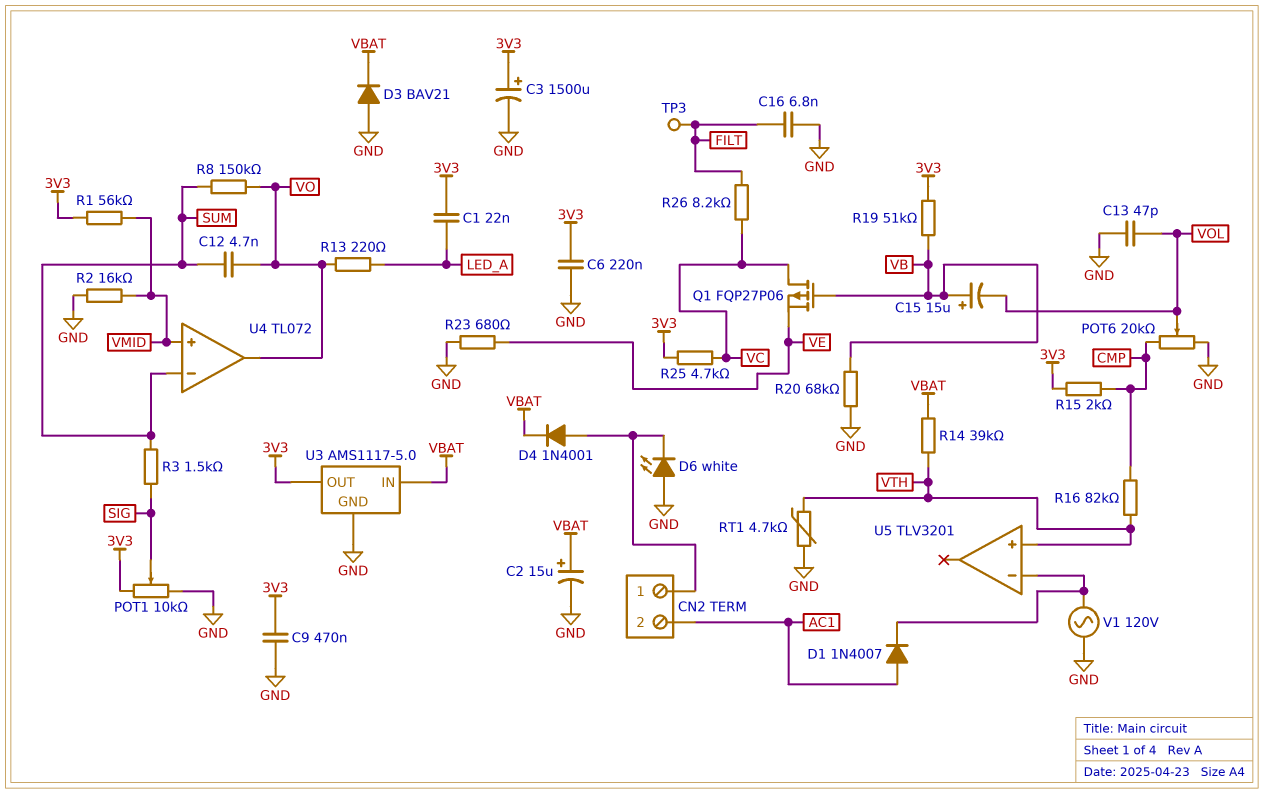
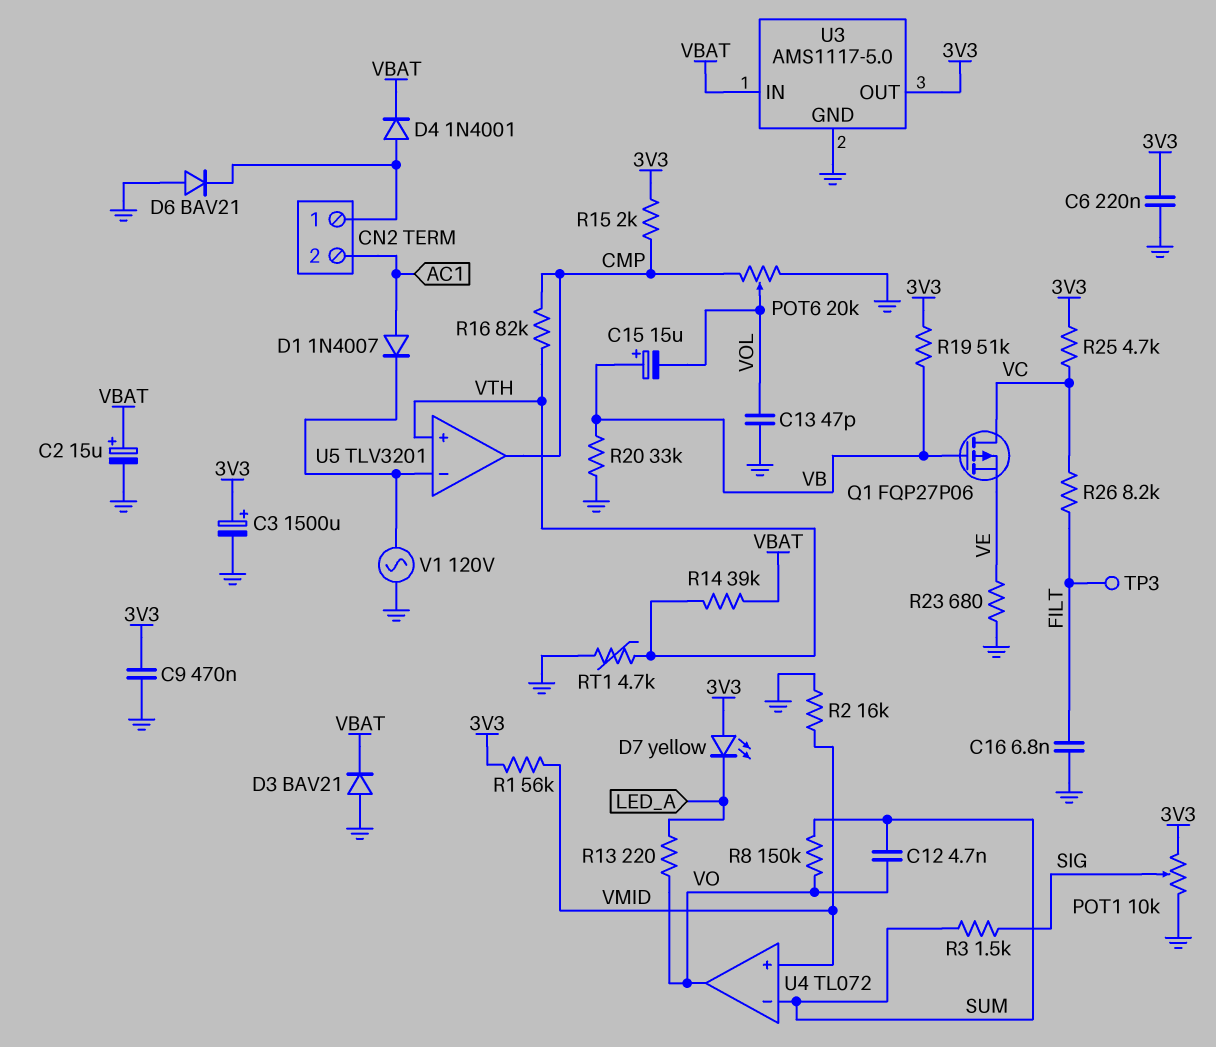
C1: 22nF (3V3, LED_A) -> none
D6: LED white (A GND, K CN2/1) -> diode BAV21 (A GND, K CN2/1)
D7: none -> LED yellow (A 3V3, K LED_A)
R20: 68k (GND, VB) -> 33k (GND, VB)
U5 pin out: none -> CMP

